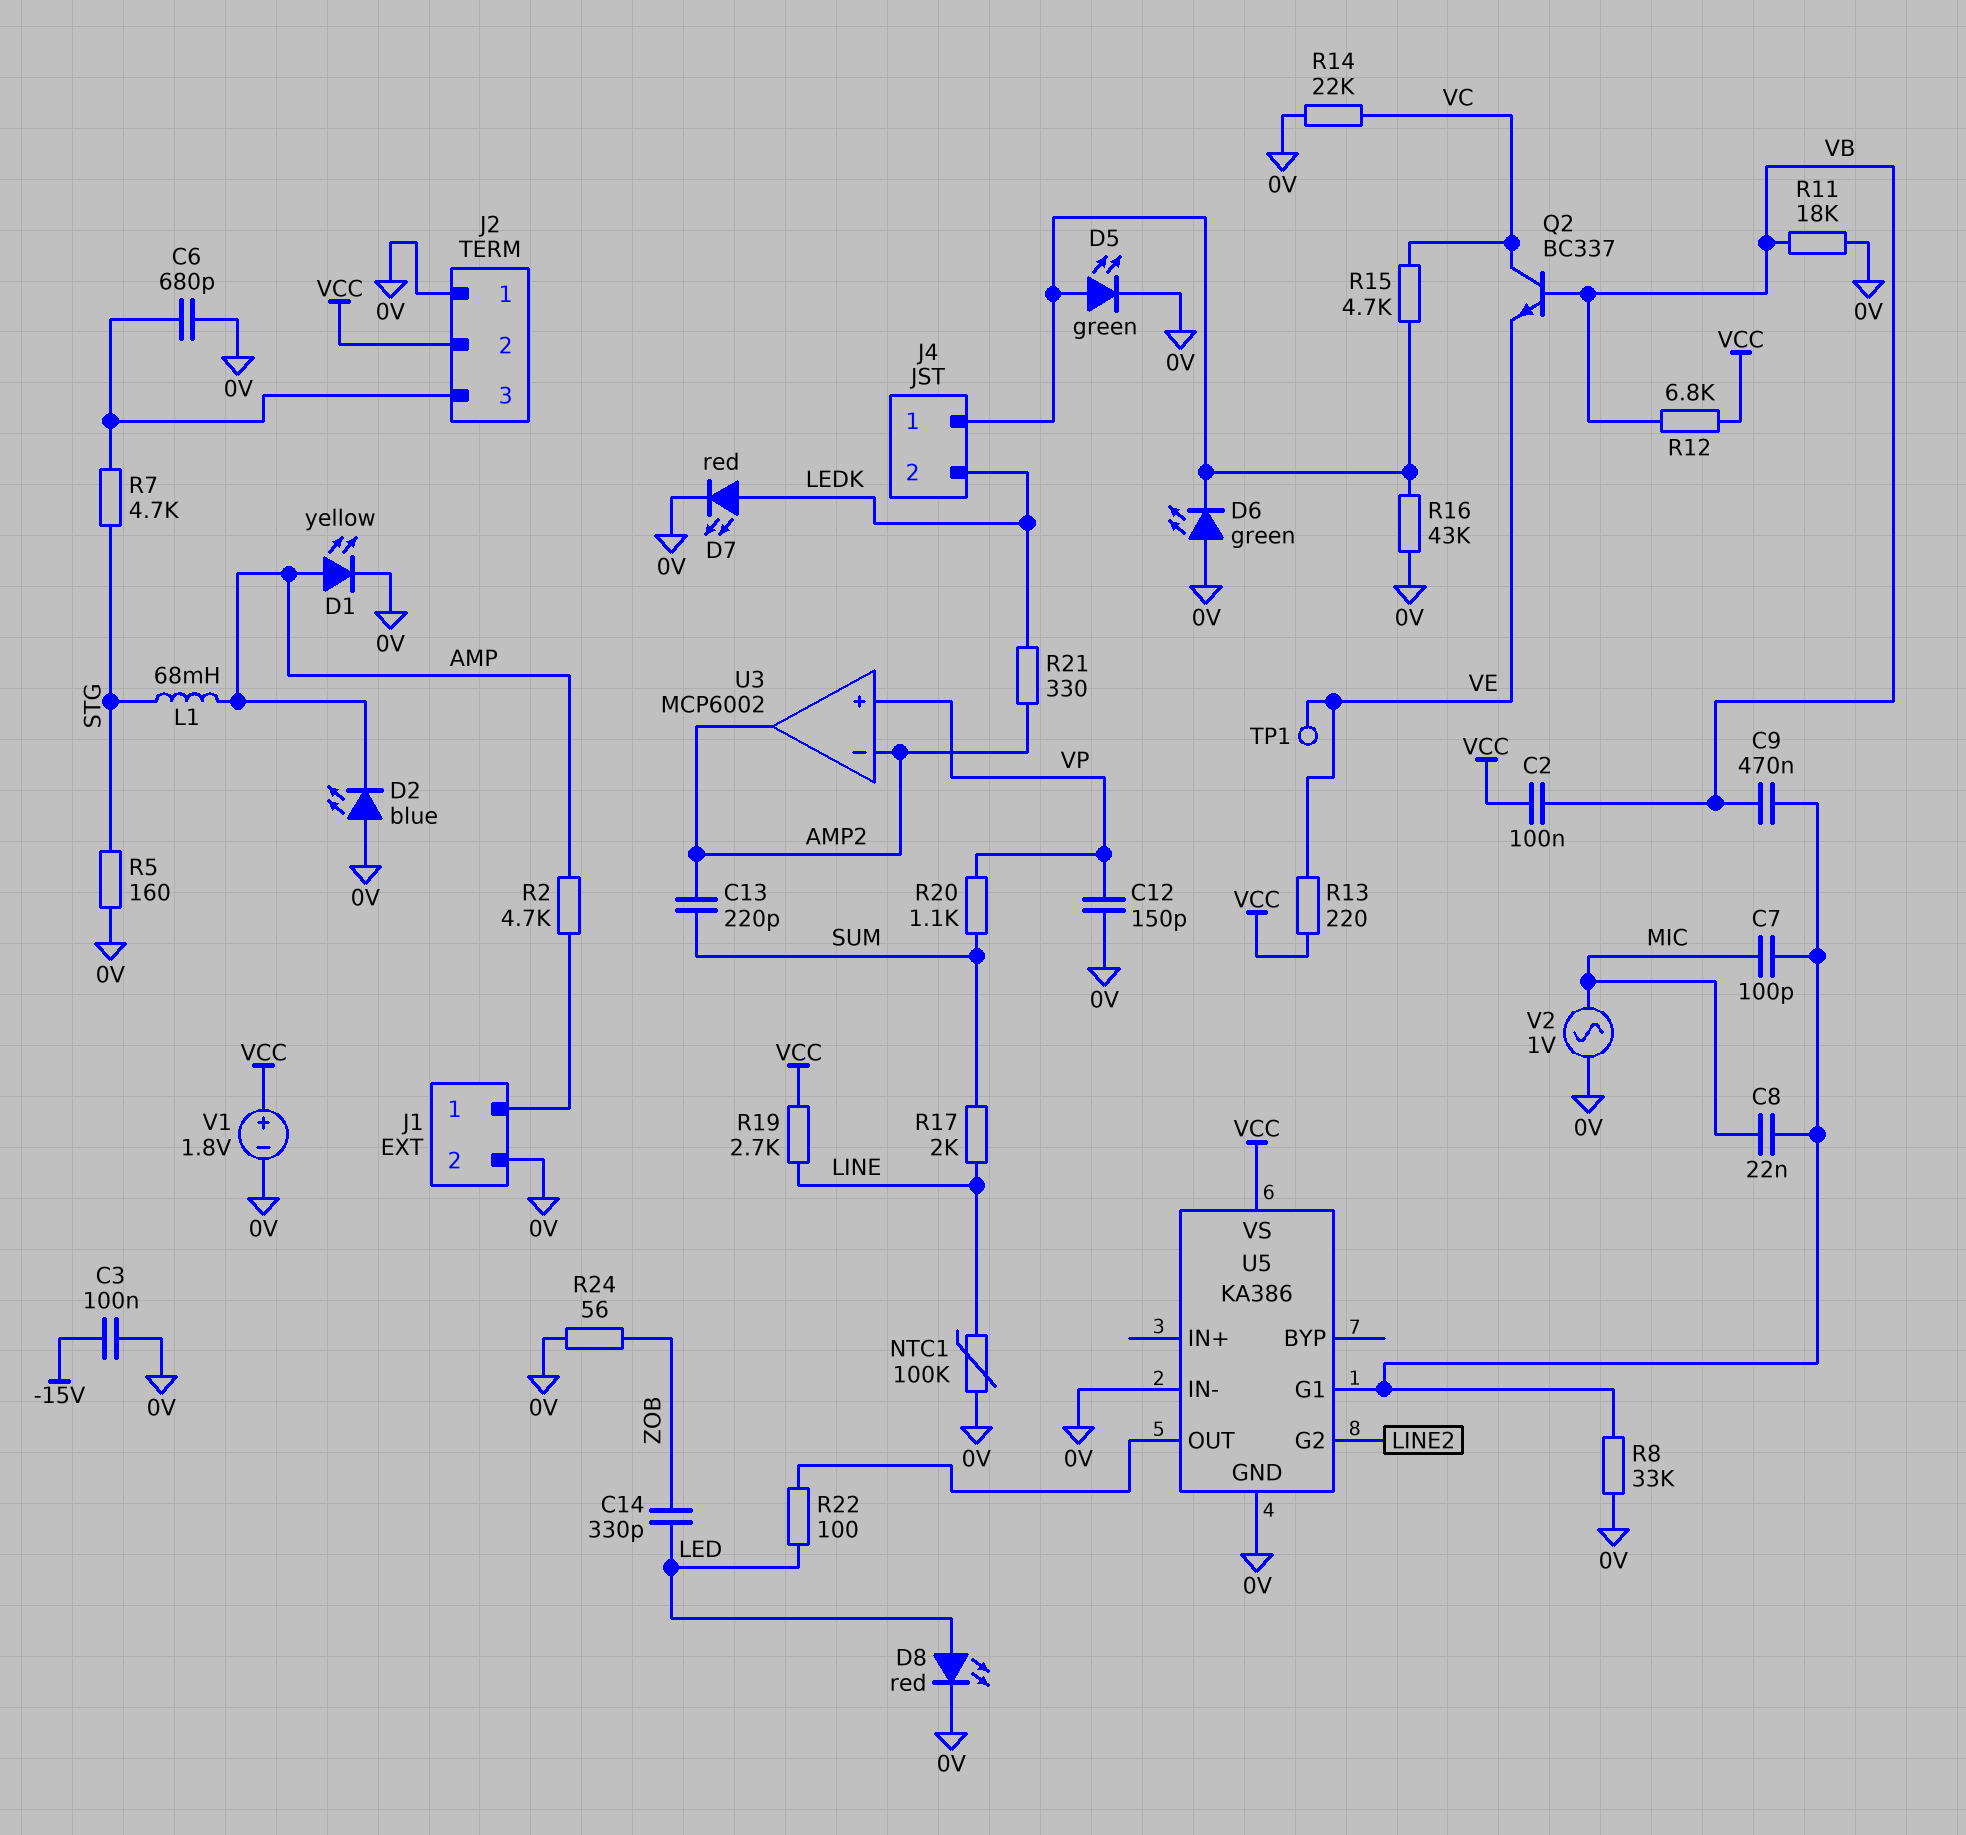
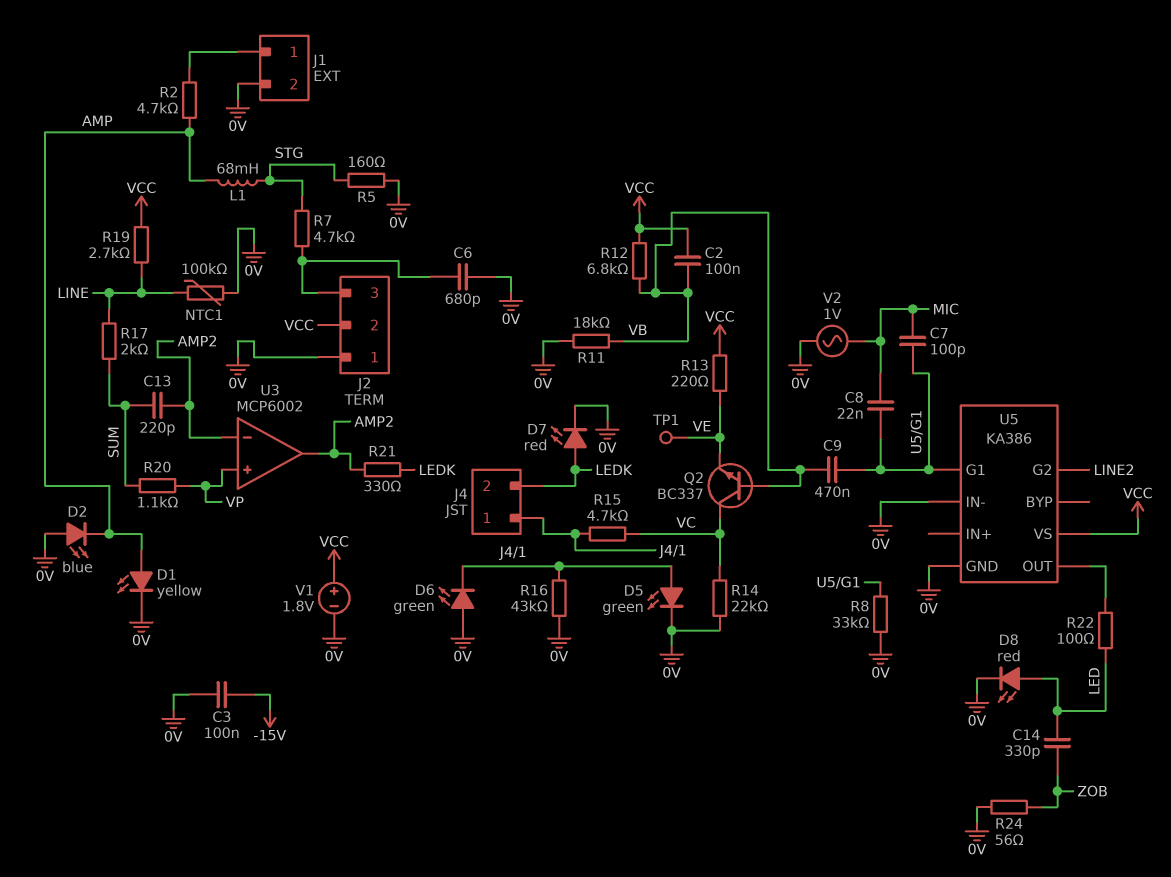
C12: 150pF (0V, VP) -> none

